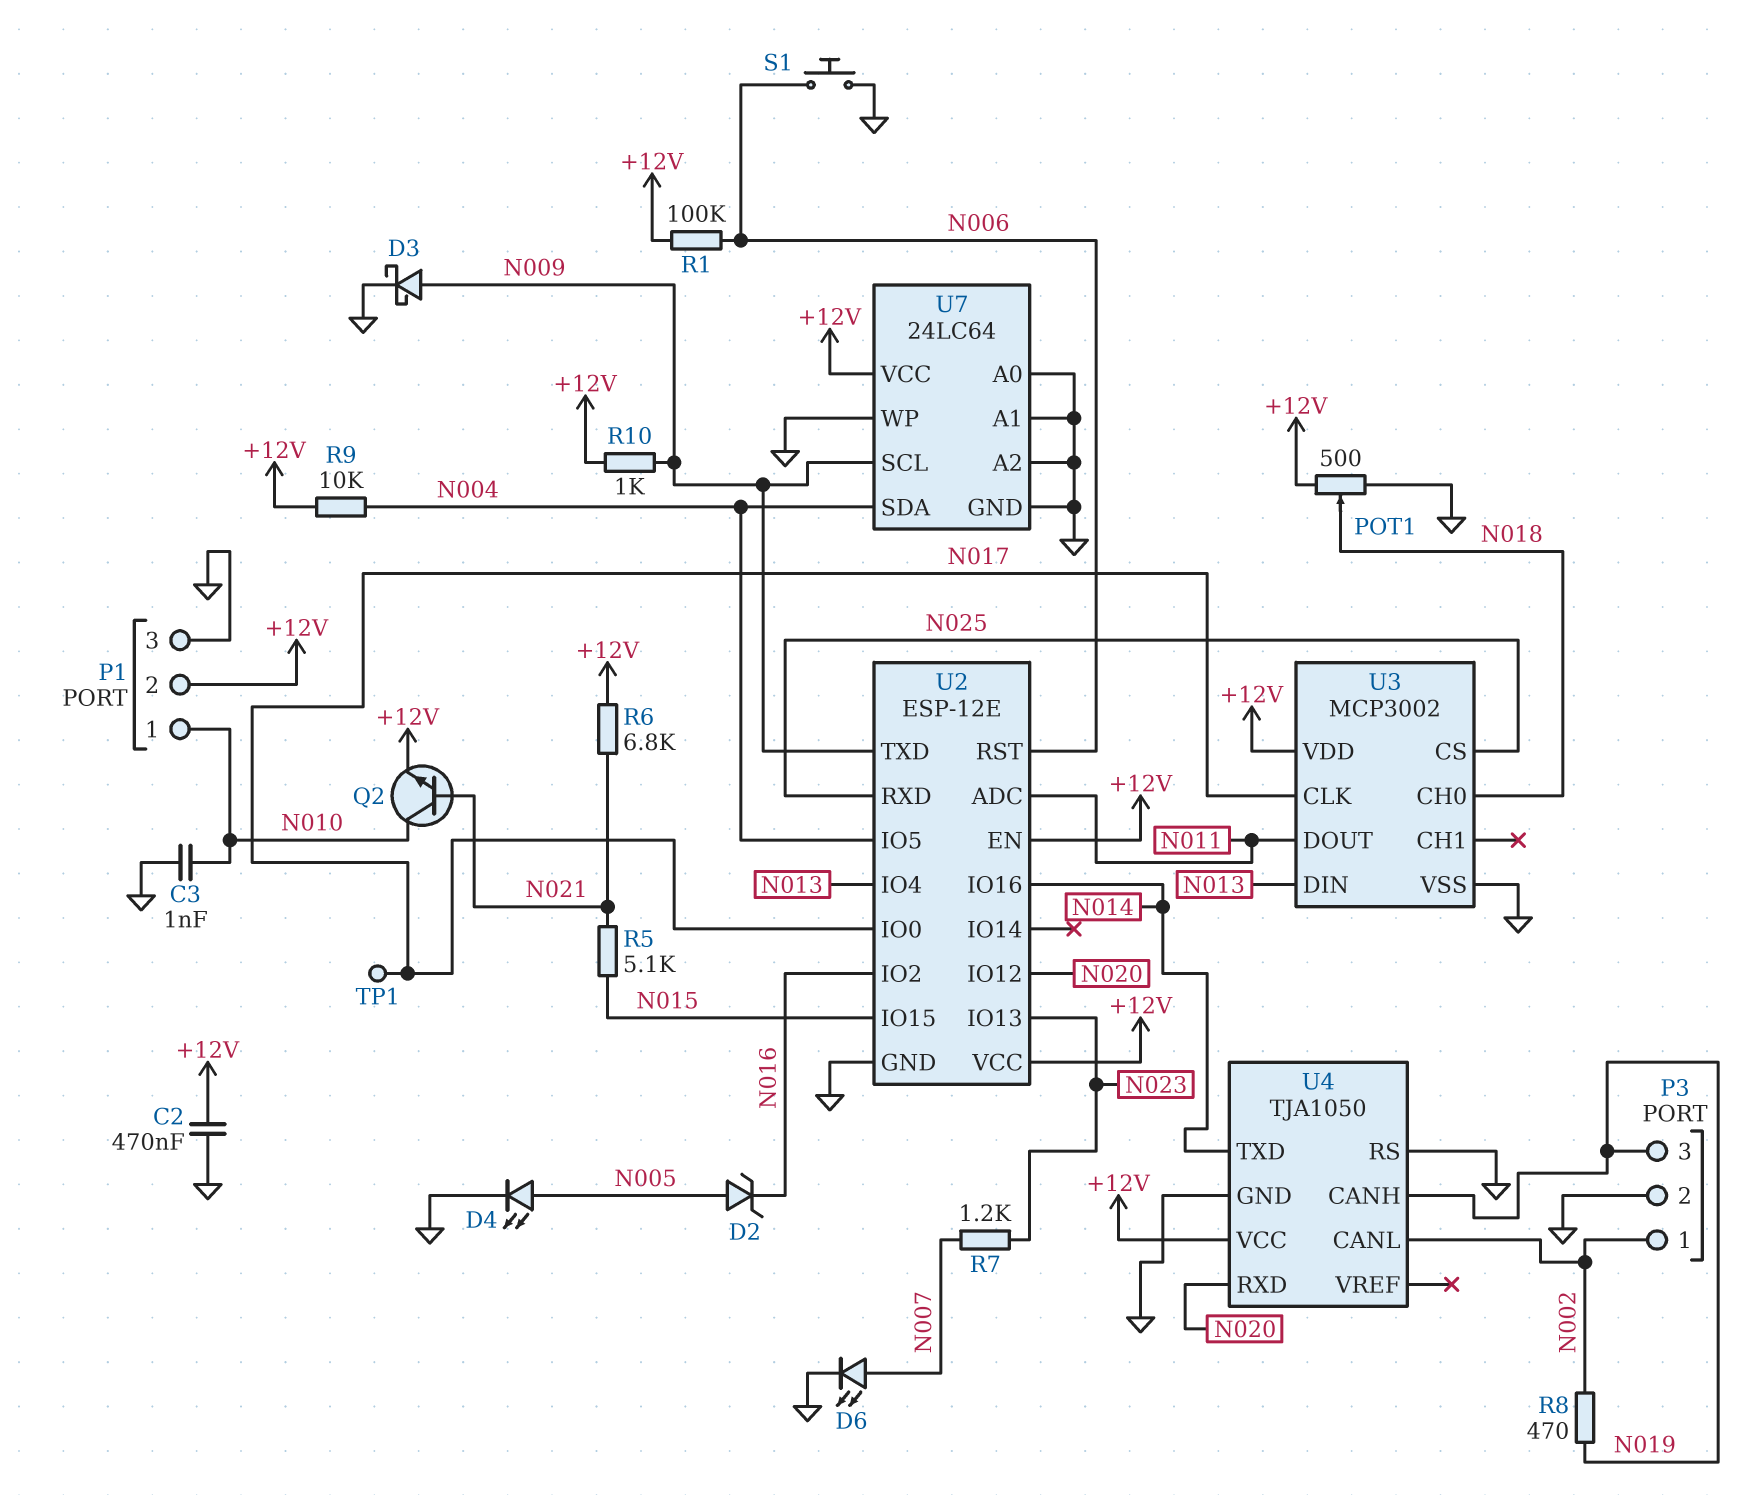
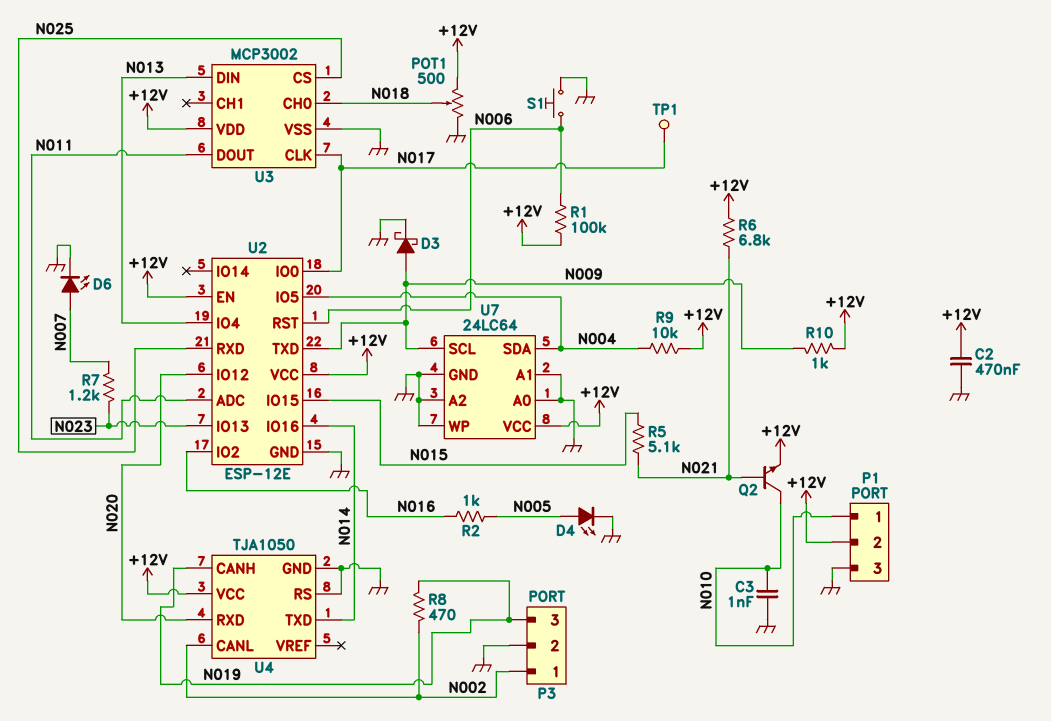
D2: zener (A N005, K N016) -> none
R2: none -> 1k (N005, N016)

